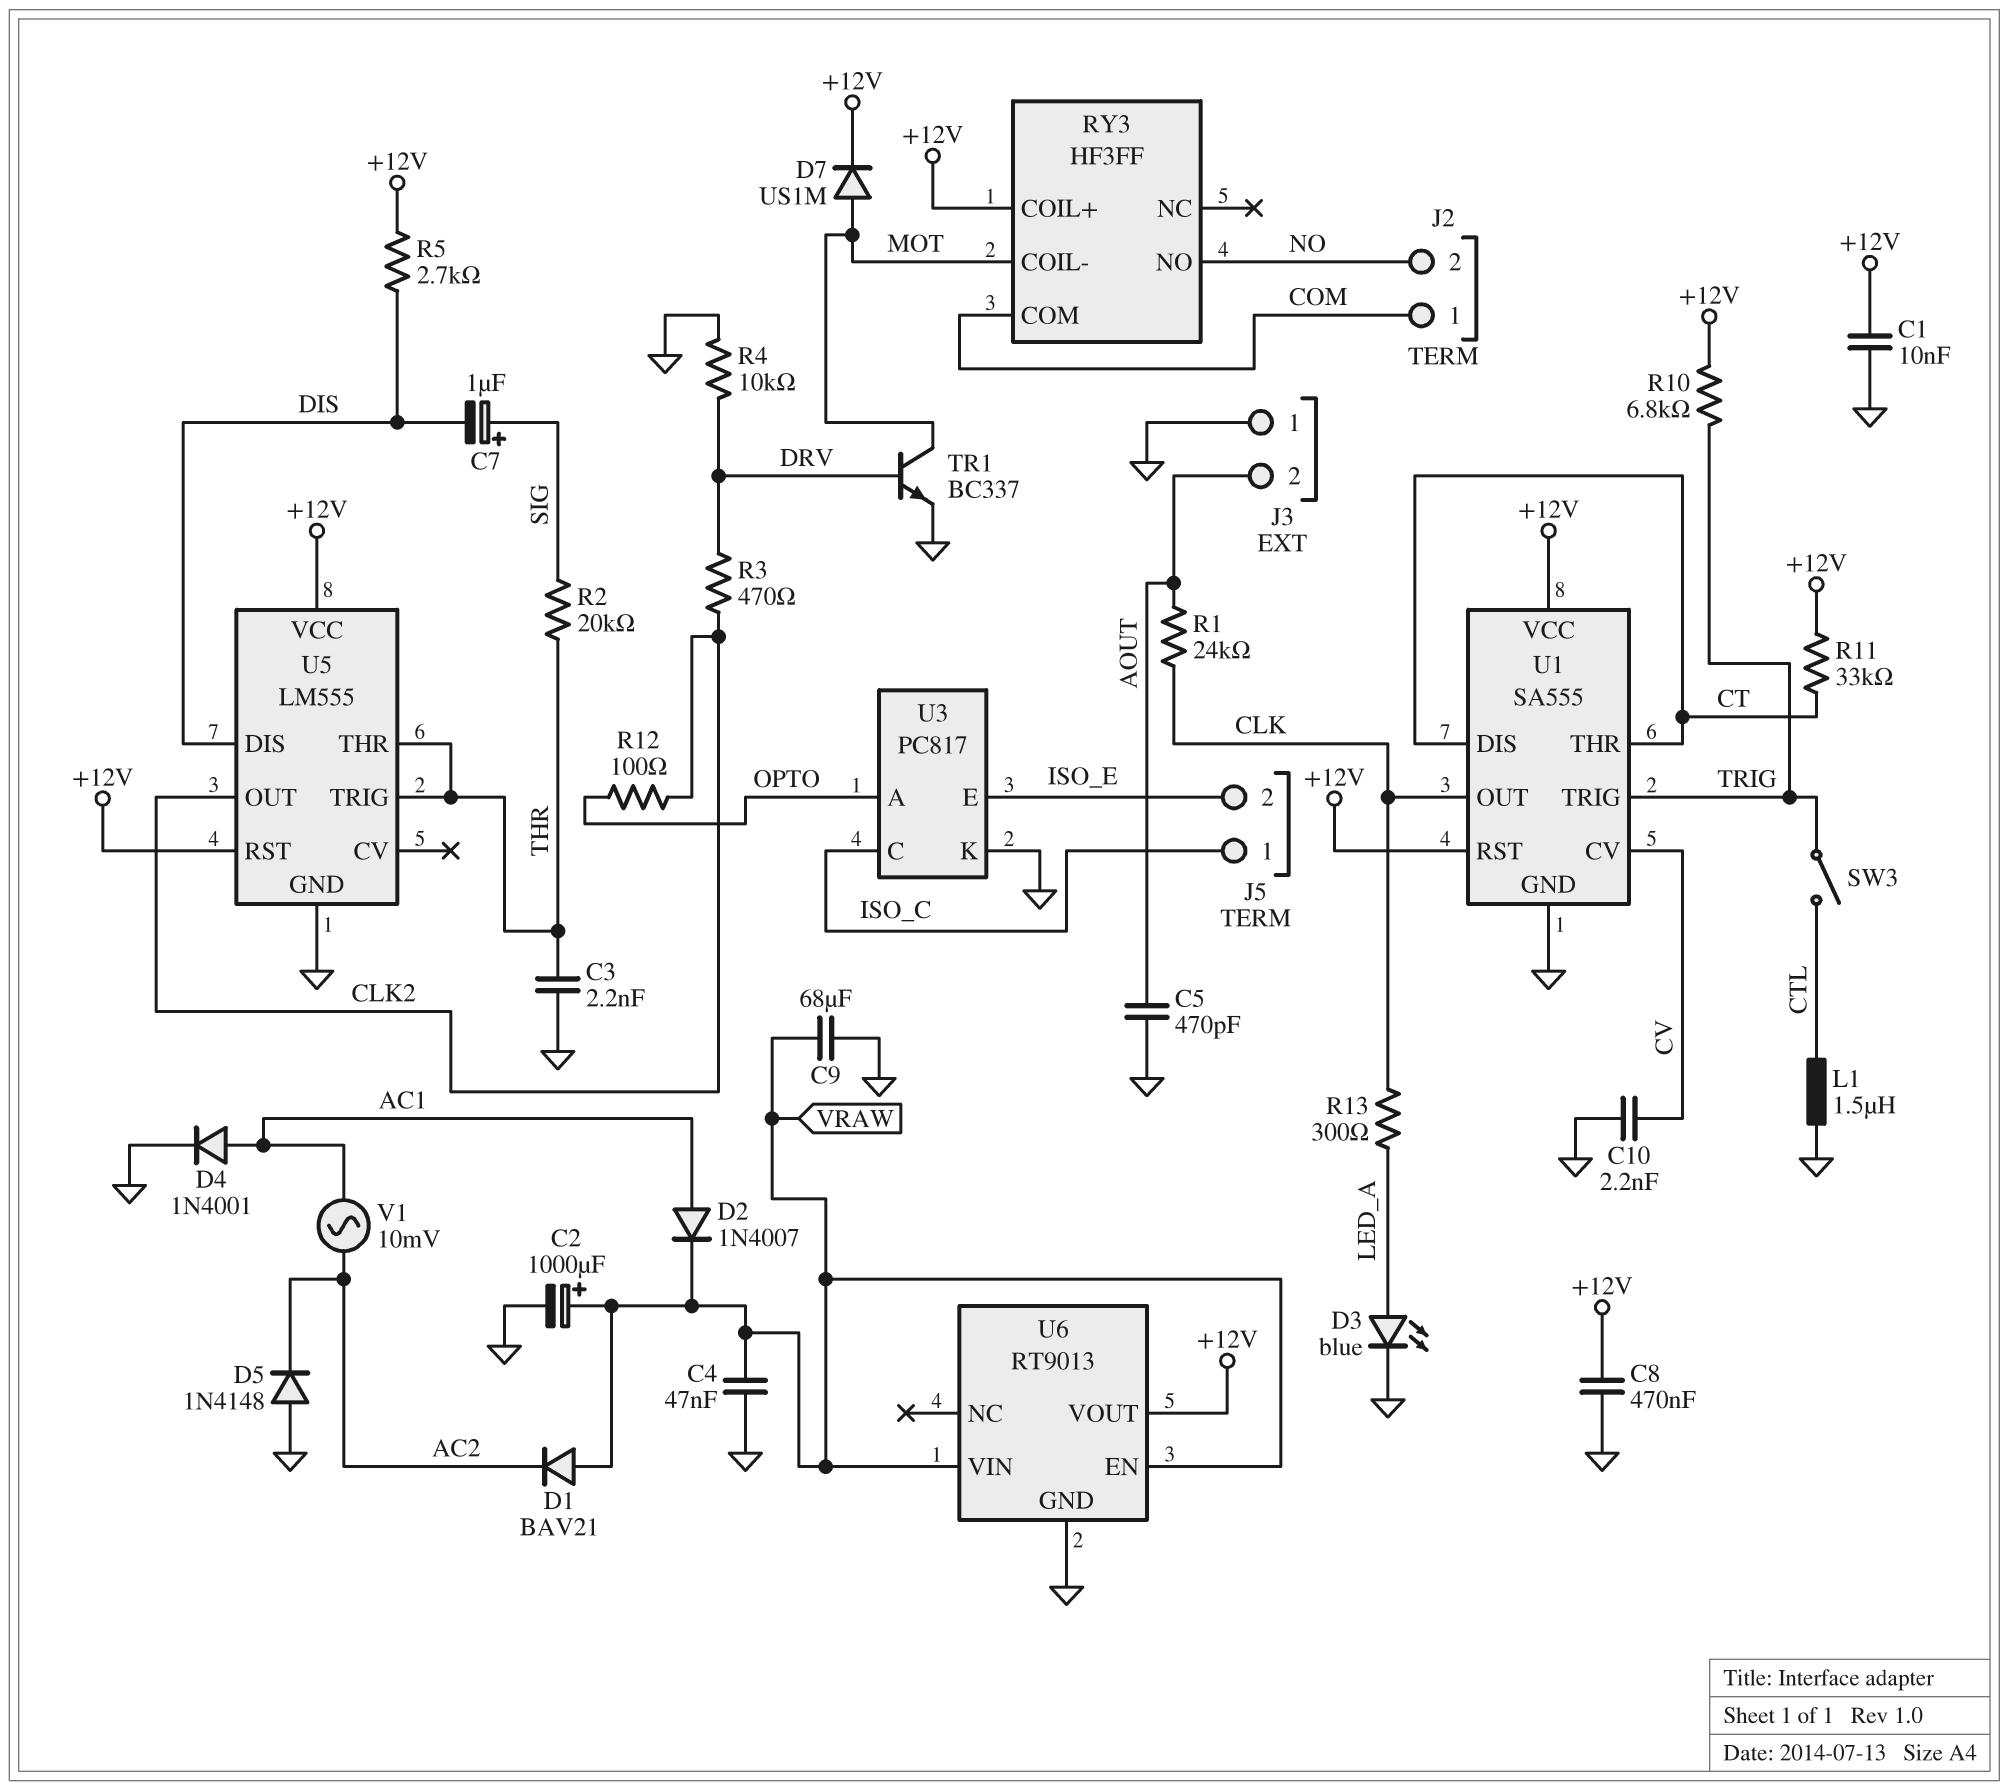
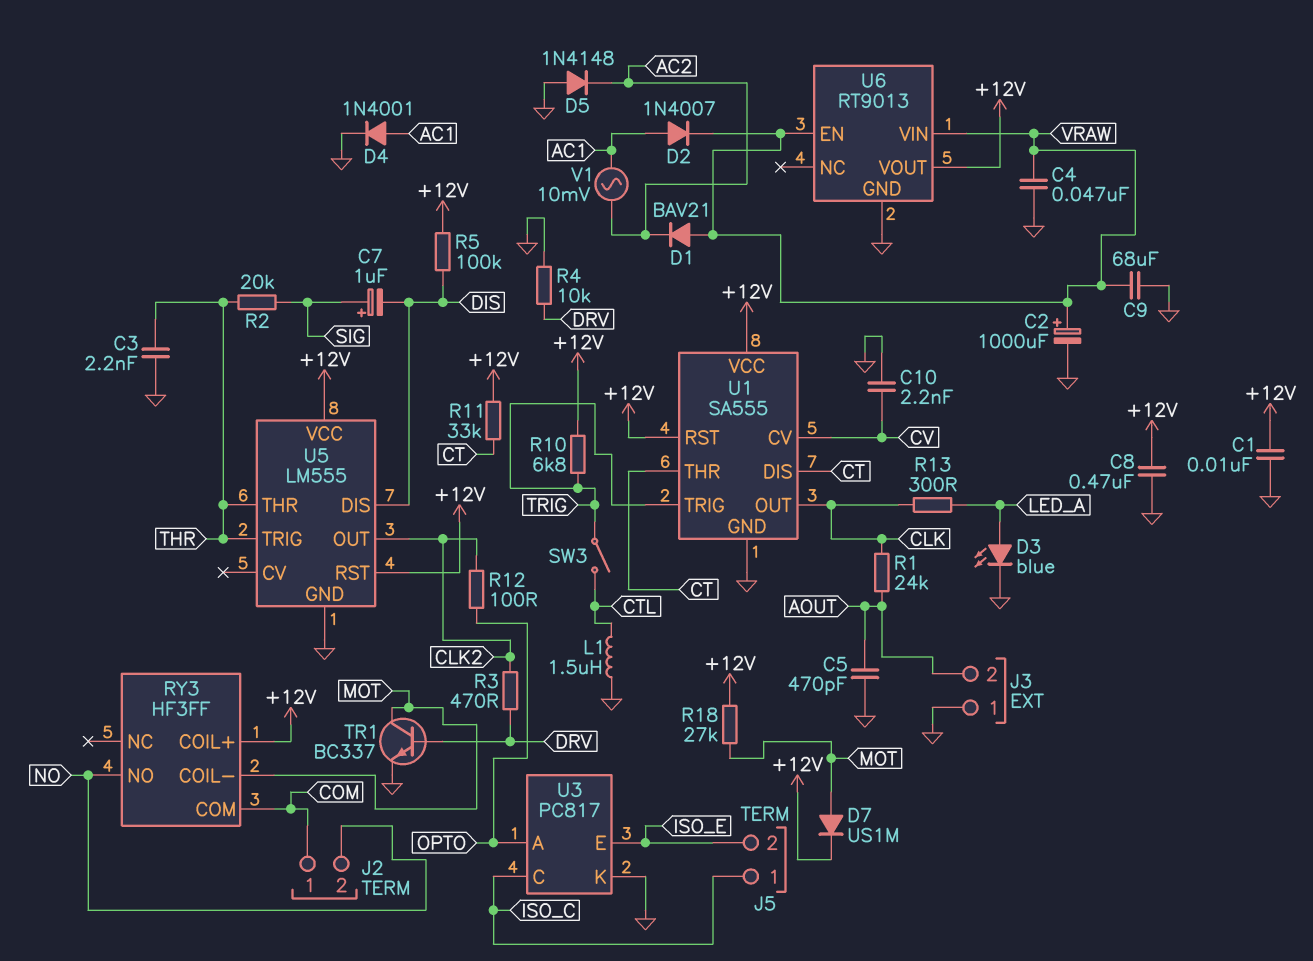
R5: 2.7k (+12V, DIS) -> 100k (+12V, DIS)
R18: none -> 27k (+12V, MOT)

